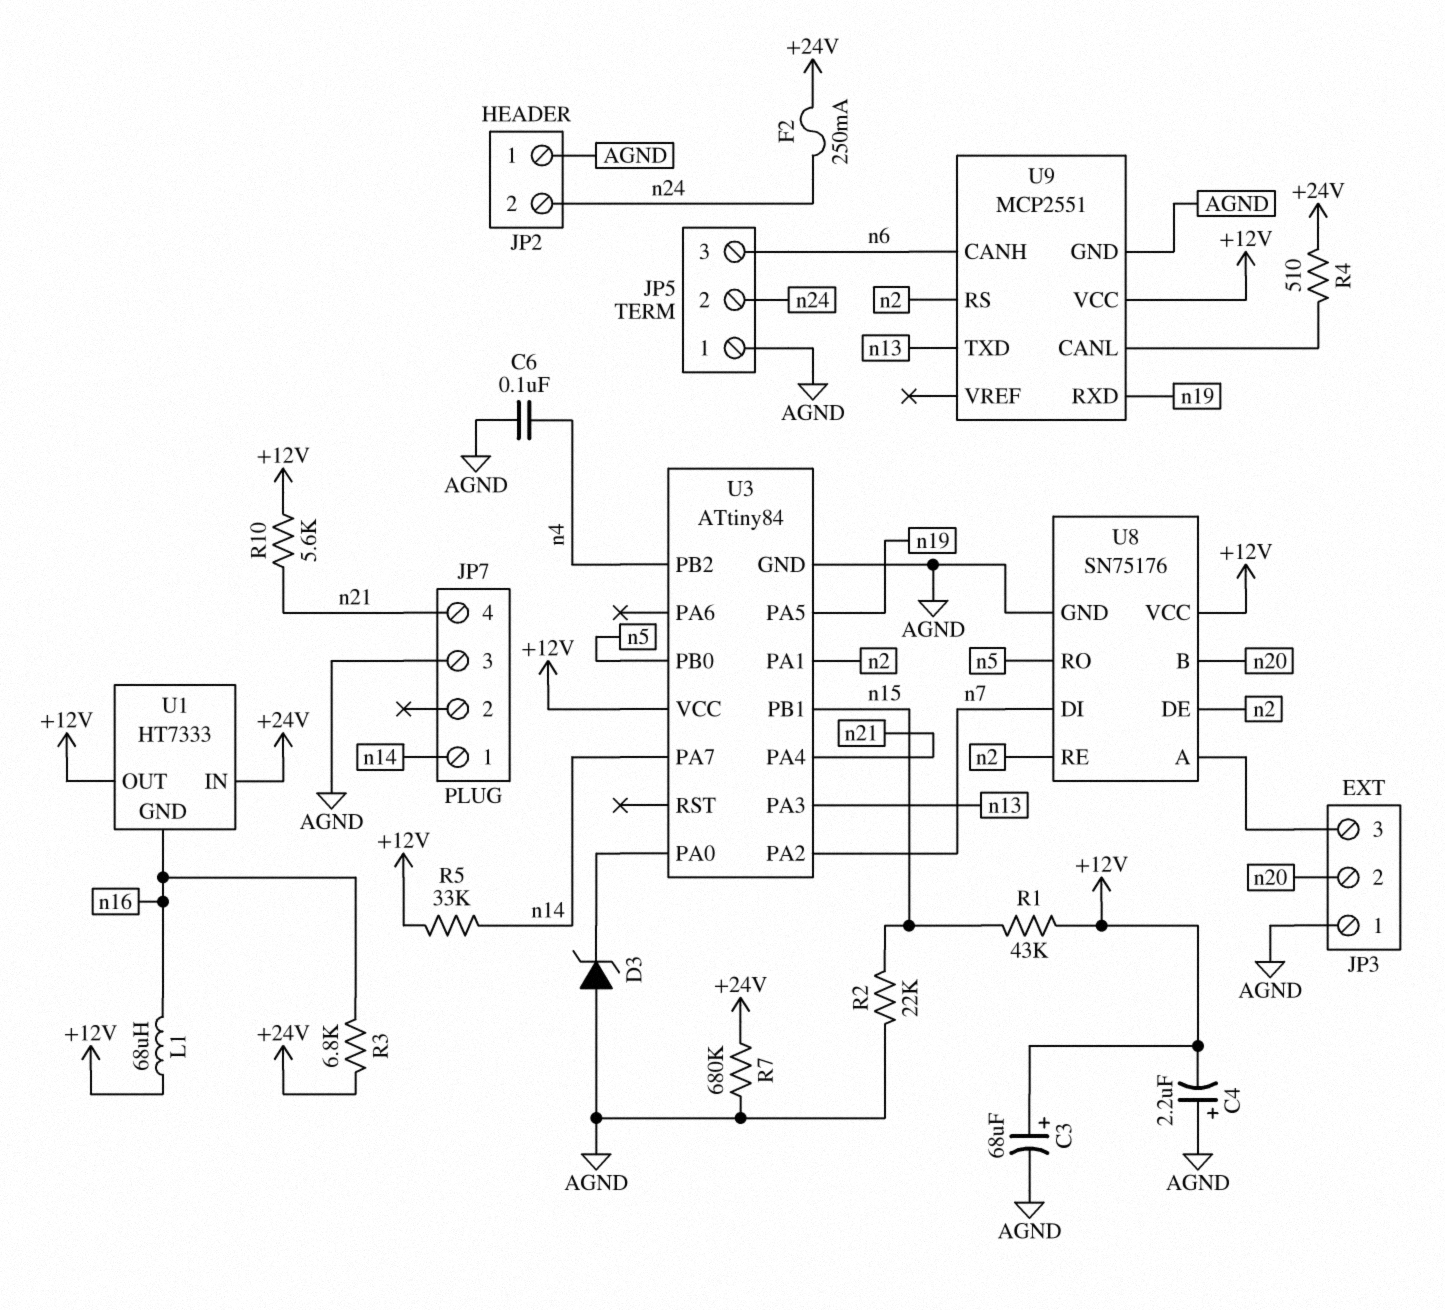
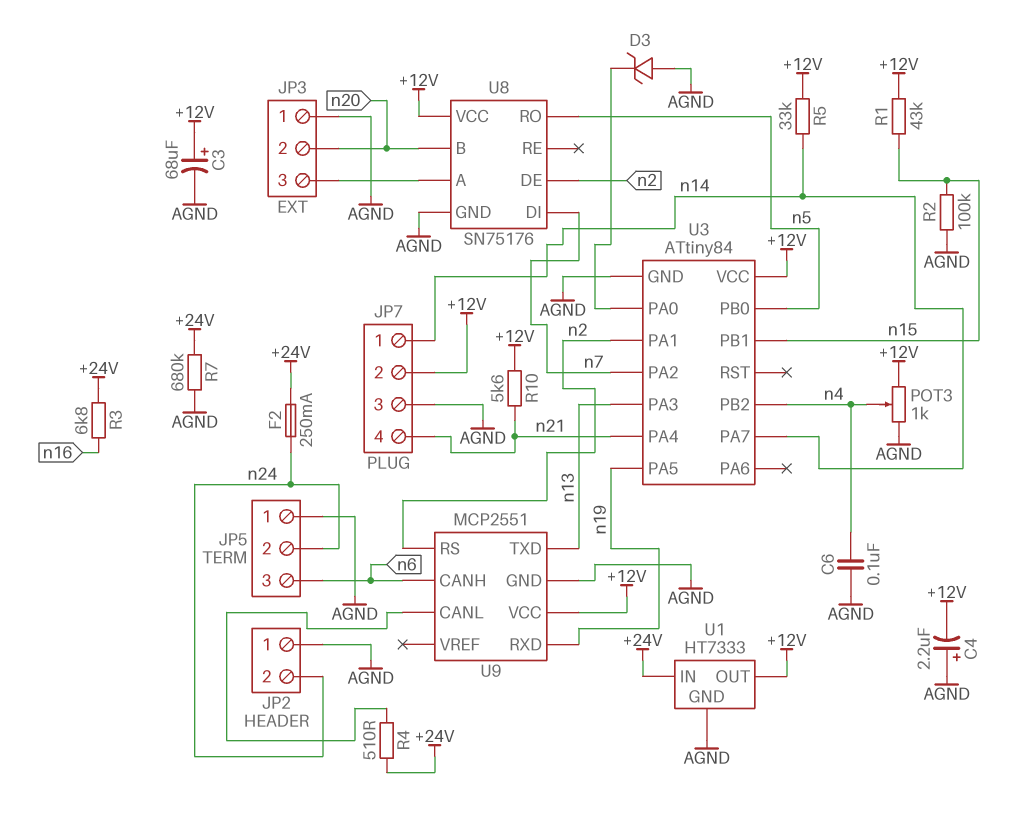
JP7 pin 2: none -> +12V
L1: 68uH (+12V, n16) -> none
POT3: none -> 1k (+12V, AGND, wiper n4)
R2: 22k (AGND, n15) -> 100k (AGND, n15)
U1 pin GND: n16 -> AGND
U8 pin RE: n2 -> none

